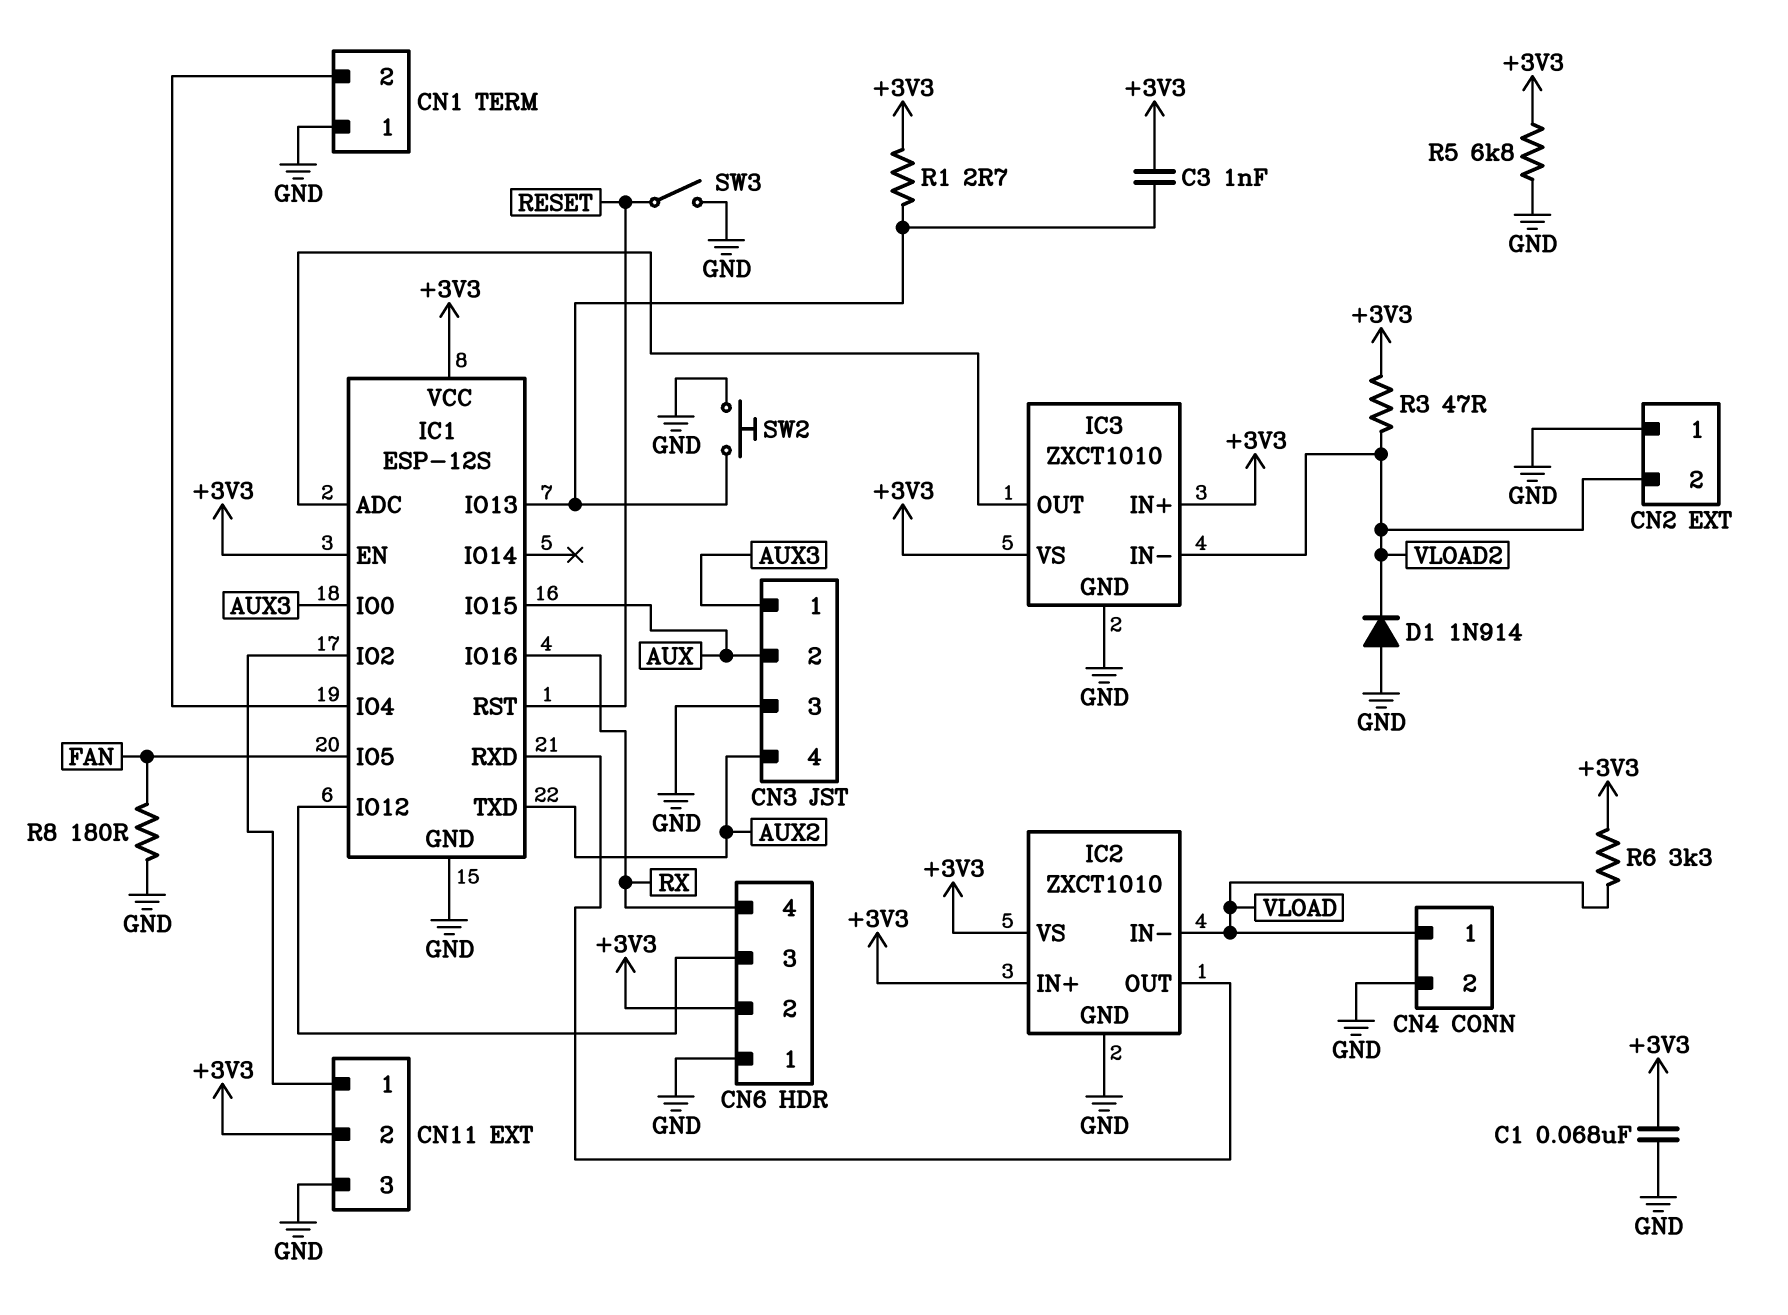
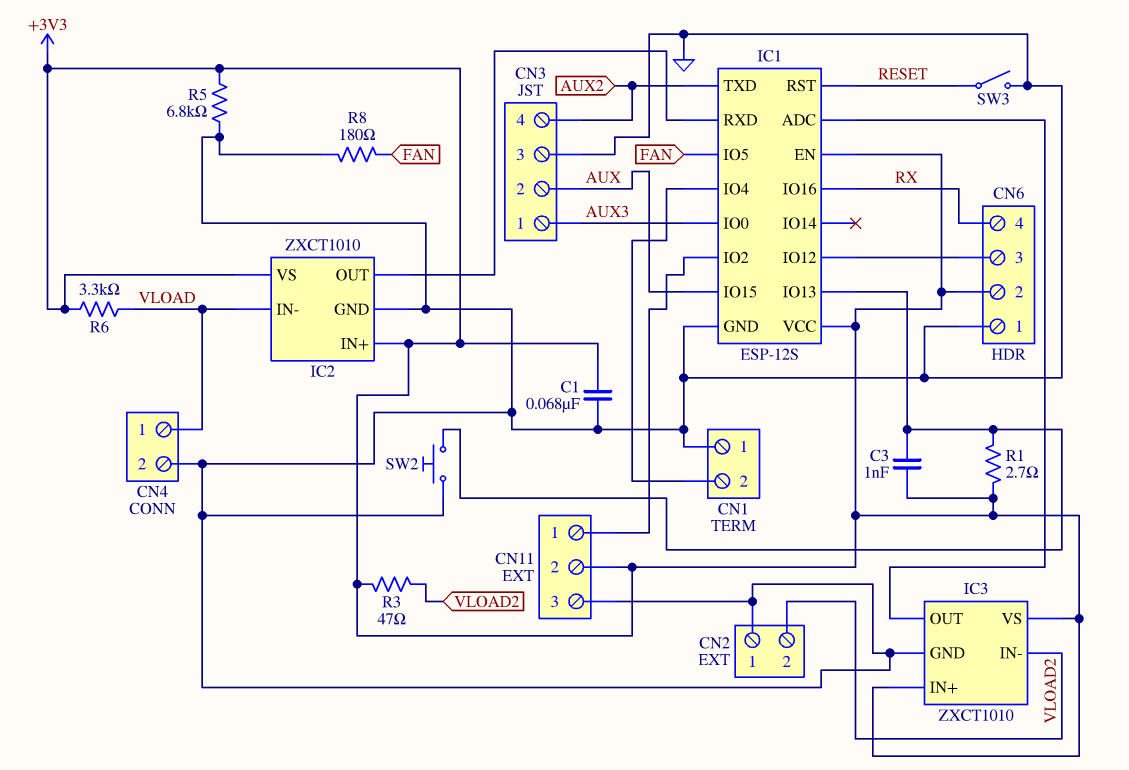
D1: diode 1N914 (A GND, K VLOAD2) -> none

